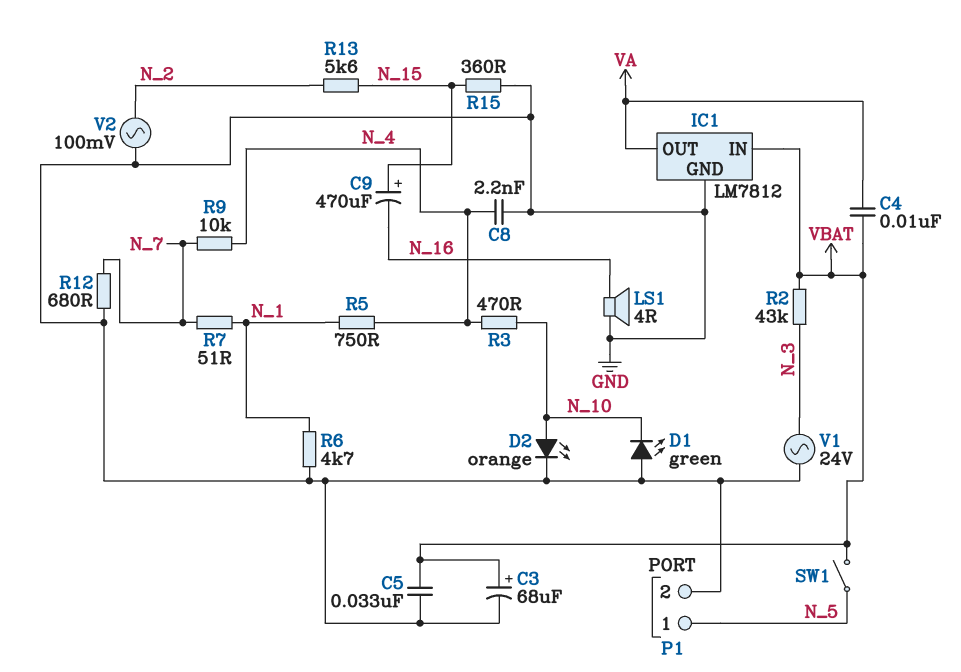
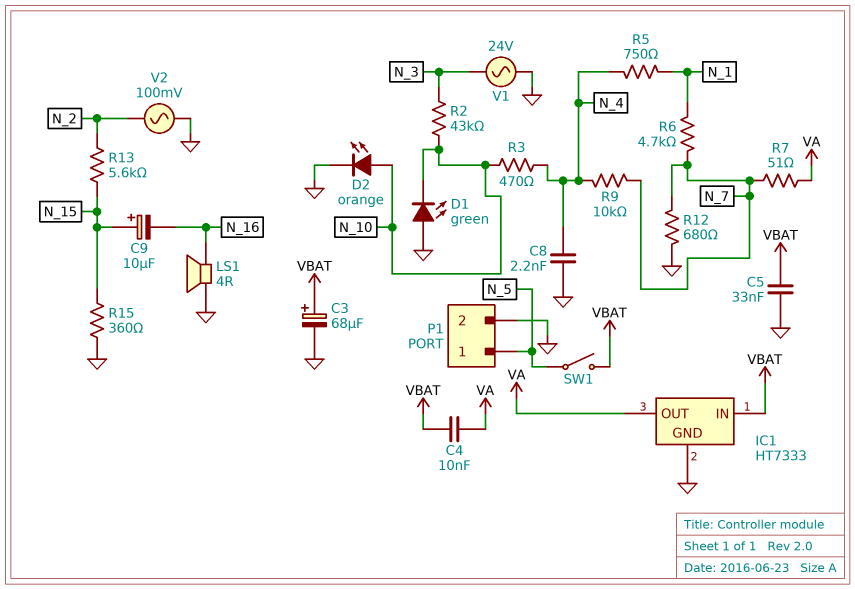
C9: 470uF (plus N_15, minus N_16) -> 10uF (plus N_15, minus N_16)
IC1: LM7812 -> HT7333
R2: 43k (N_3, VBAT) -> 43k (N_3, N_10)
R6: 4.7k (GND, N_1) -> 4.7k (N_1, N_7)
R7: 51 (N_1, N_7) -> 51 (N_7, VA)

